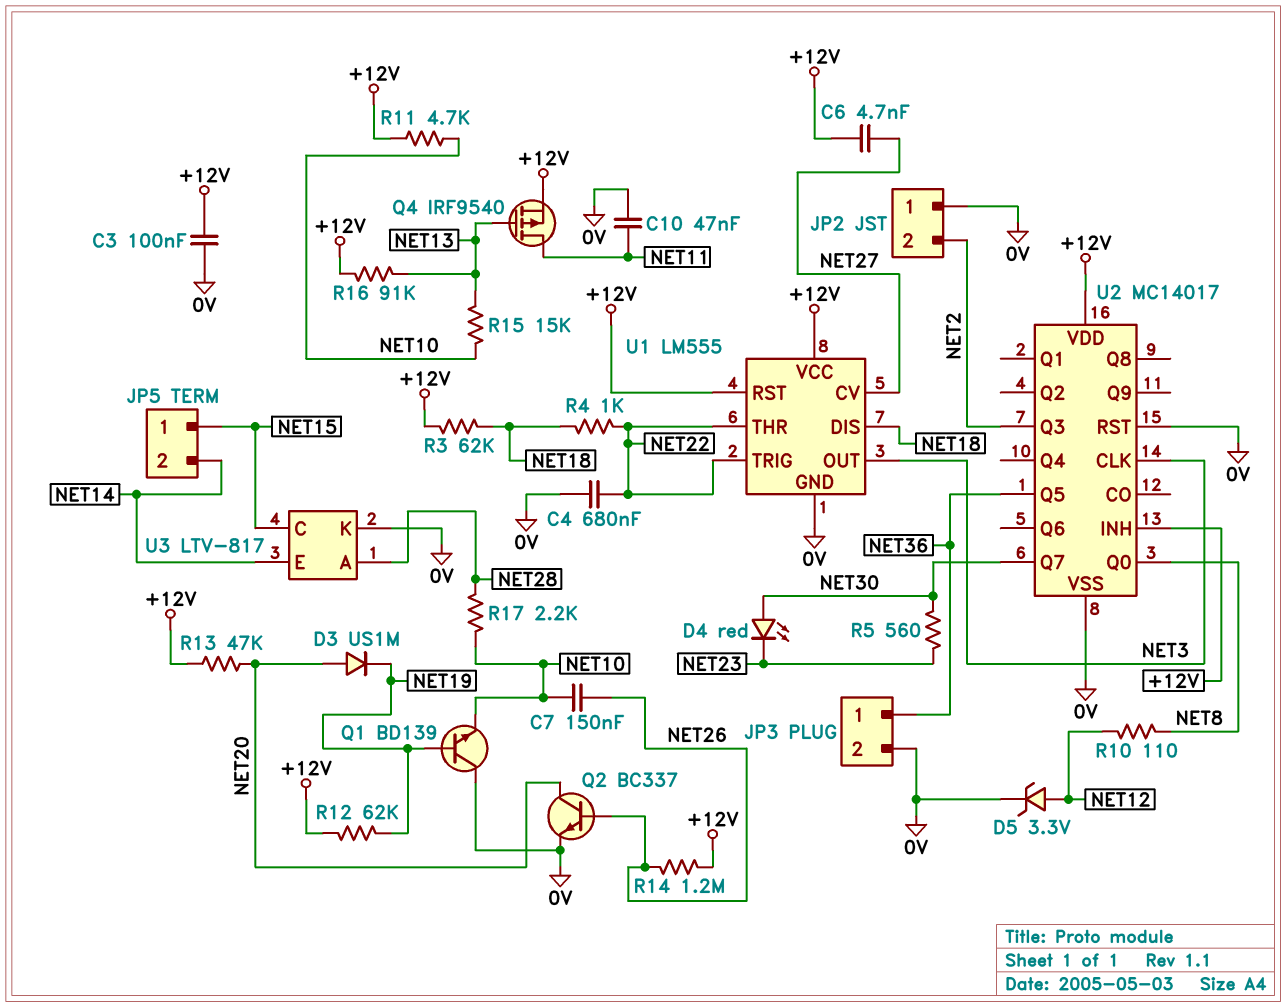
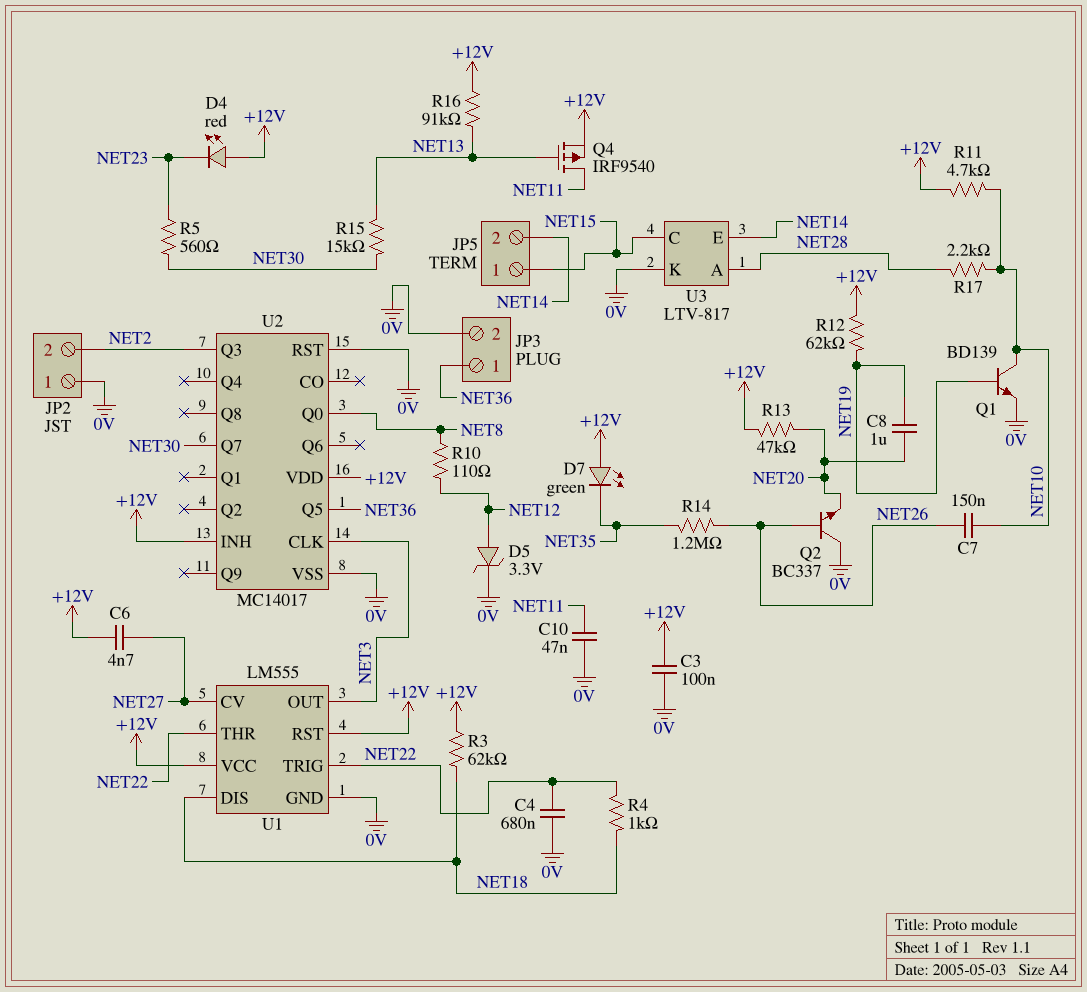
C8: none -> 1uF (NET19, NET20)
D3: diode US1M (A NET20, K NET19) -> none
D4: LED red (A NET30, K NET23) -> LED red (A +12V, K NET23)
D7: none -> LED green (A +12V, K NET35)
Q1: NPN BD139 (B NET19, C 0V, E NET10) -> NPN BD139 (B NET19, C NET10, E 0V)
Q2: NPN BC337 (B NET26, C NET20, E 0V) -> NPN BC337 (B NET26, C 0V, E NET20)
R14: 1.2M (+12V, NET26) -> 1.2M (NET26, NET35)
R15: 15k (NET10, NET13) -> 15k (NET13, NET30)

